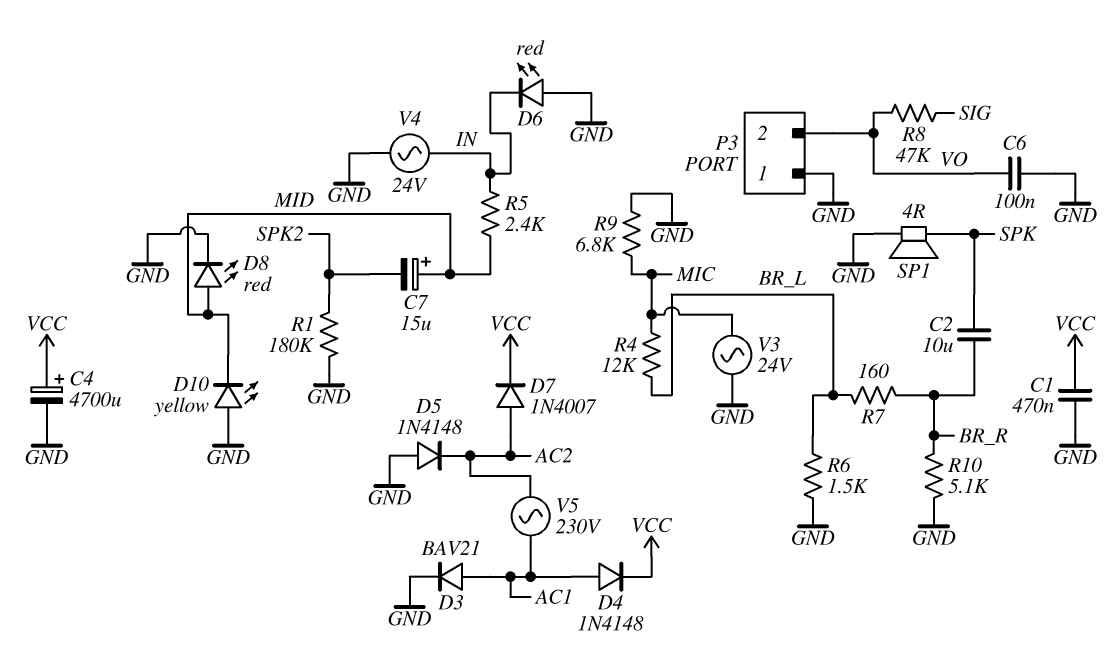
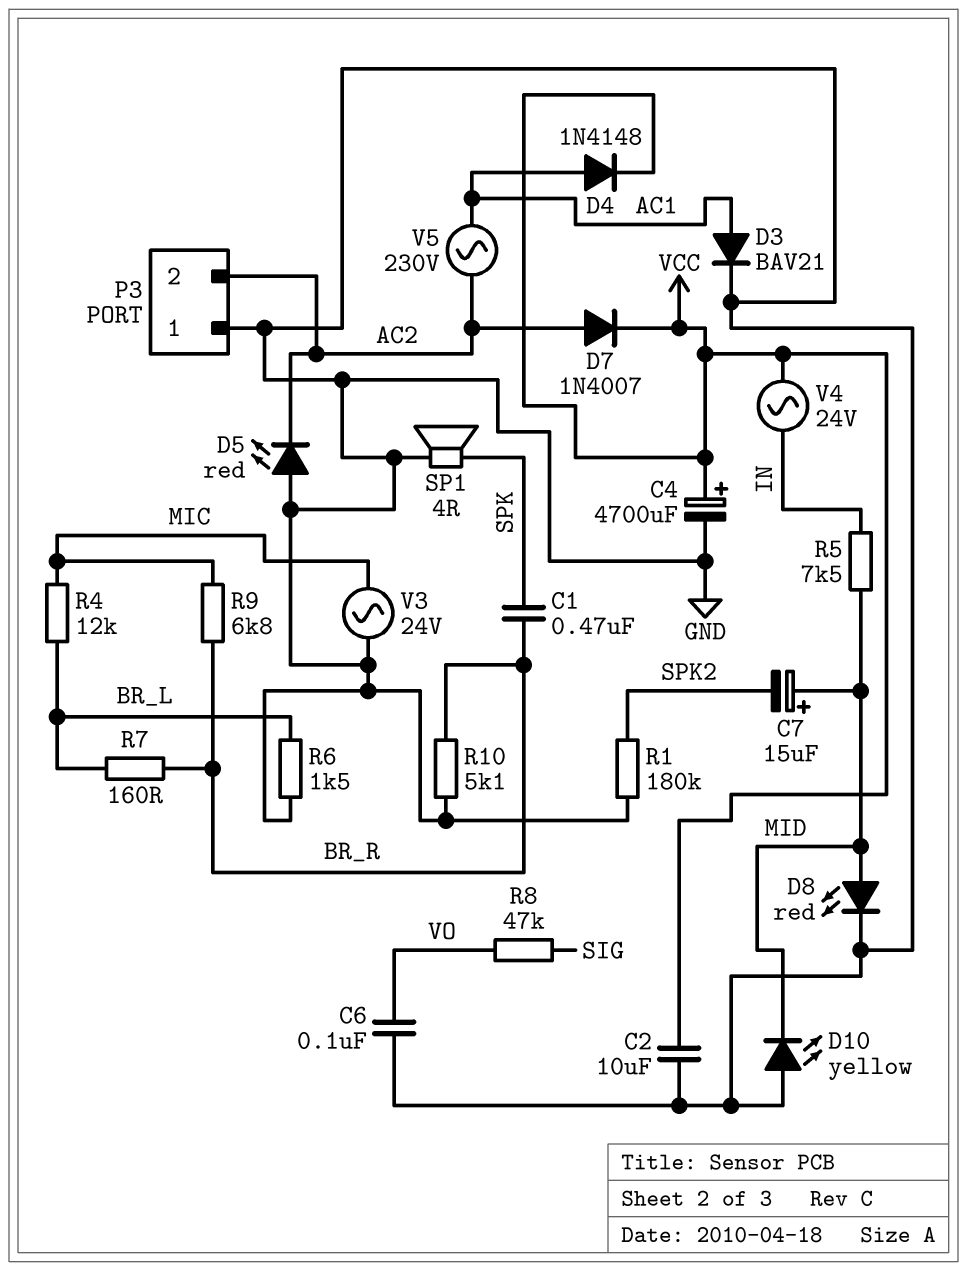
C1: 470nF (GND, VCC) -> 470nF (BR_R, SPK)
C2: 10uF (BR_R, SPK) -> 10uF (GND, VCC)
D5: diode 1N4148 (A GND, K AC2) -> LED red (A GND, K AC2)
D6: LED red (A GND, K IN) -> none
P3 pin 2: VO -> AC2
R5: 2.4k (IN, MID) -> 7.5k (IN, MID)
R9: 6.8k (GND, MIC) -> 6.8k (BR_R, MIC)
V4: AC 24V (GND, IN) -> AC 24V (IN, VCC)

